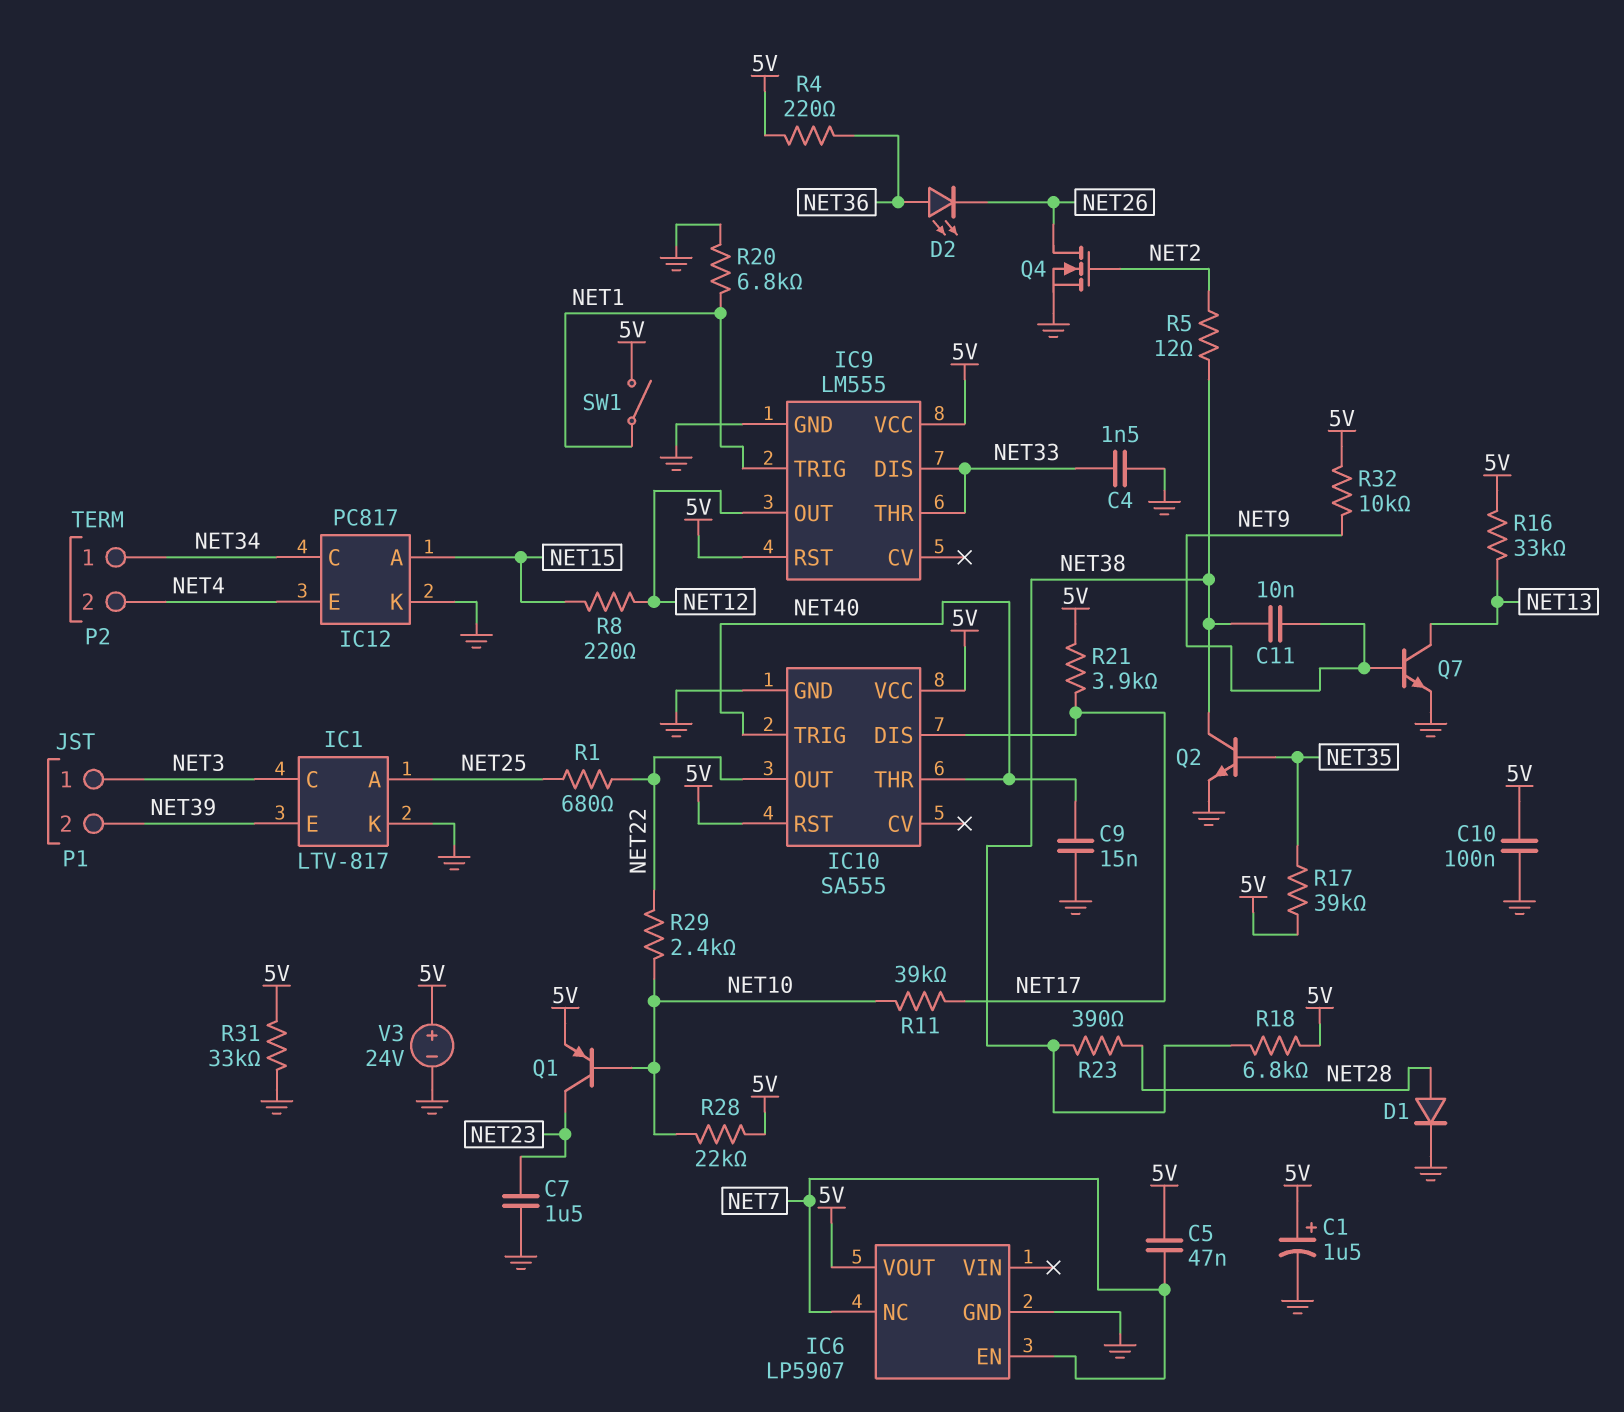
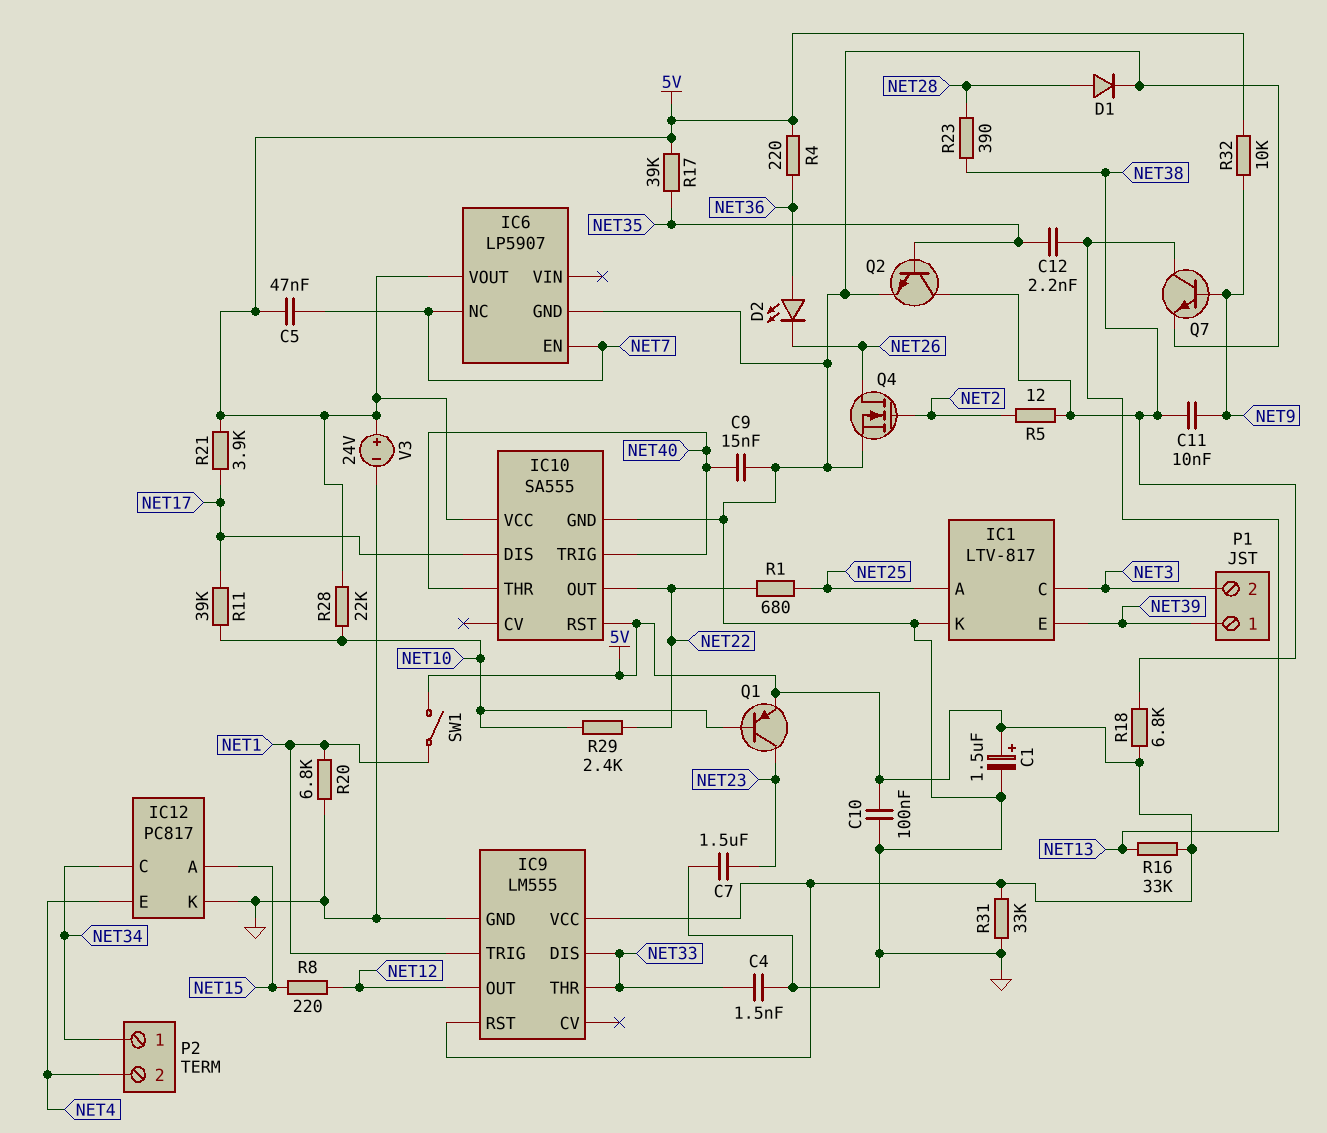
C12: none -> 2.2nF (NET13, NET35)
P1 pin 1: NET3 -> NET39
P1 pin 2: NET39 -> NET3

